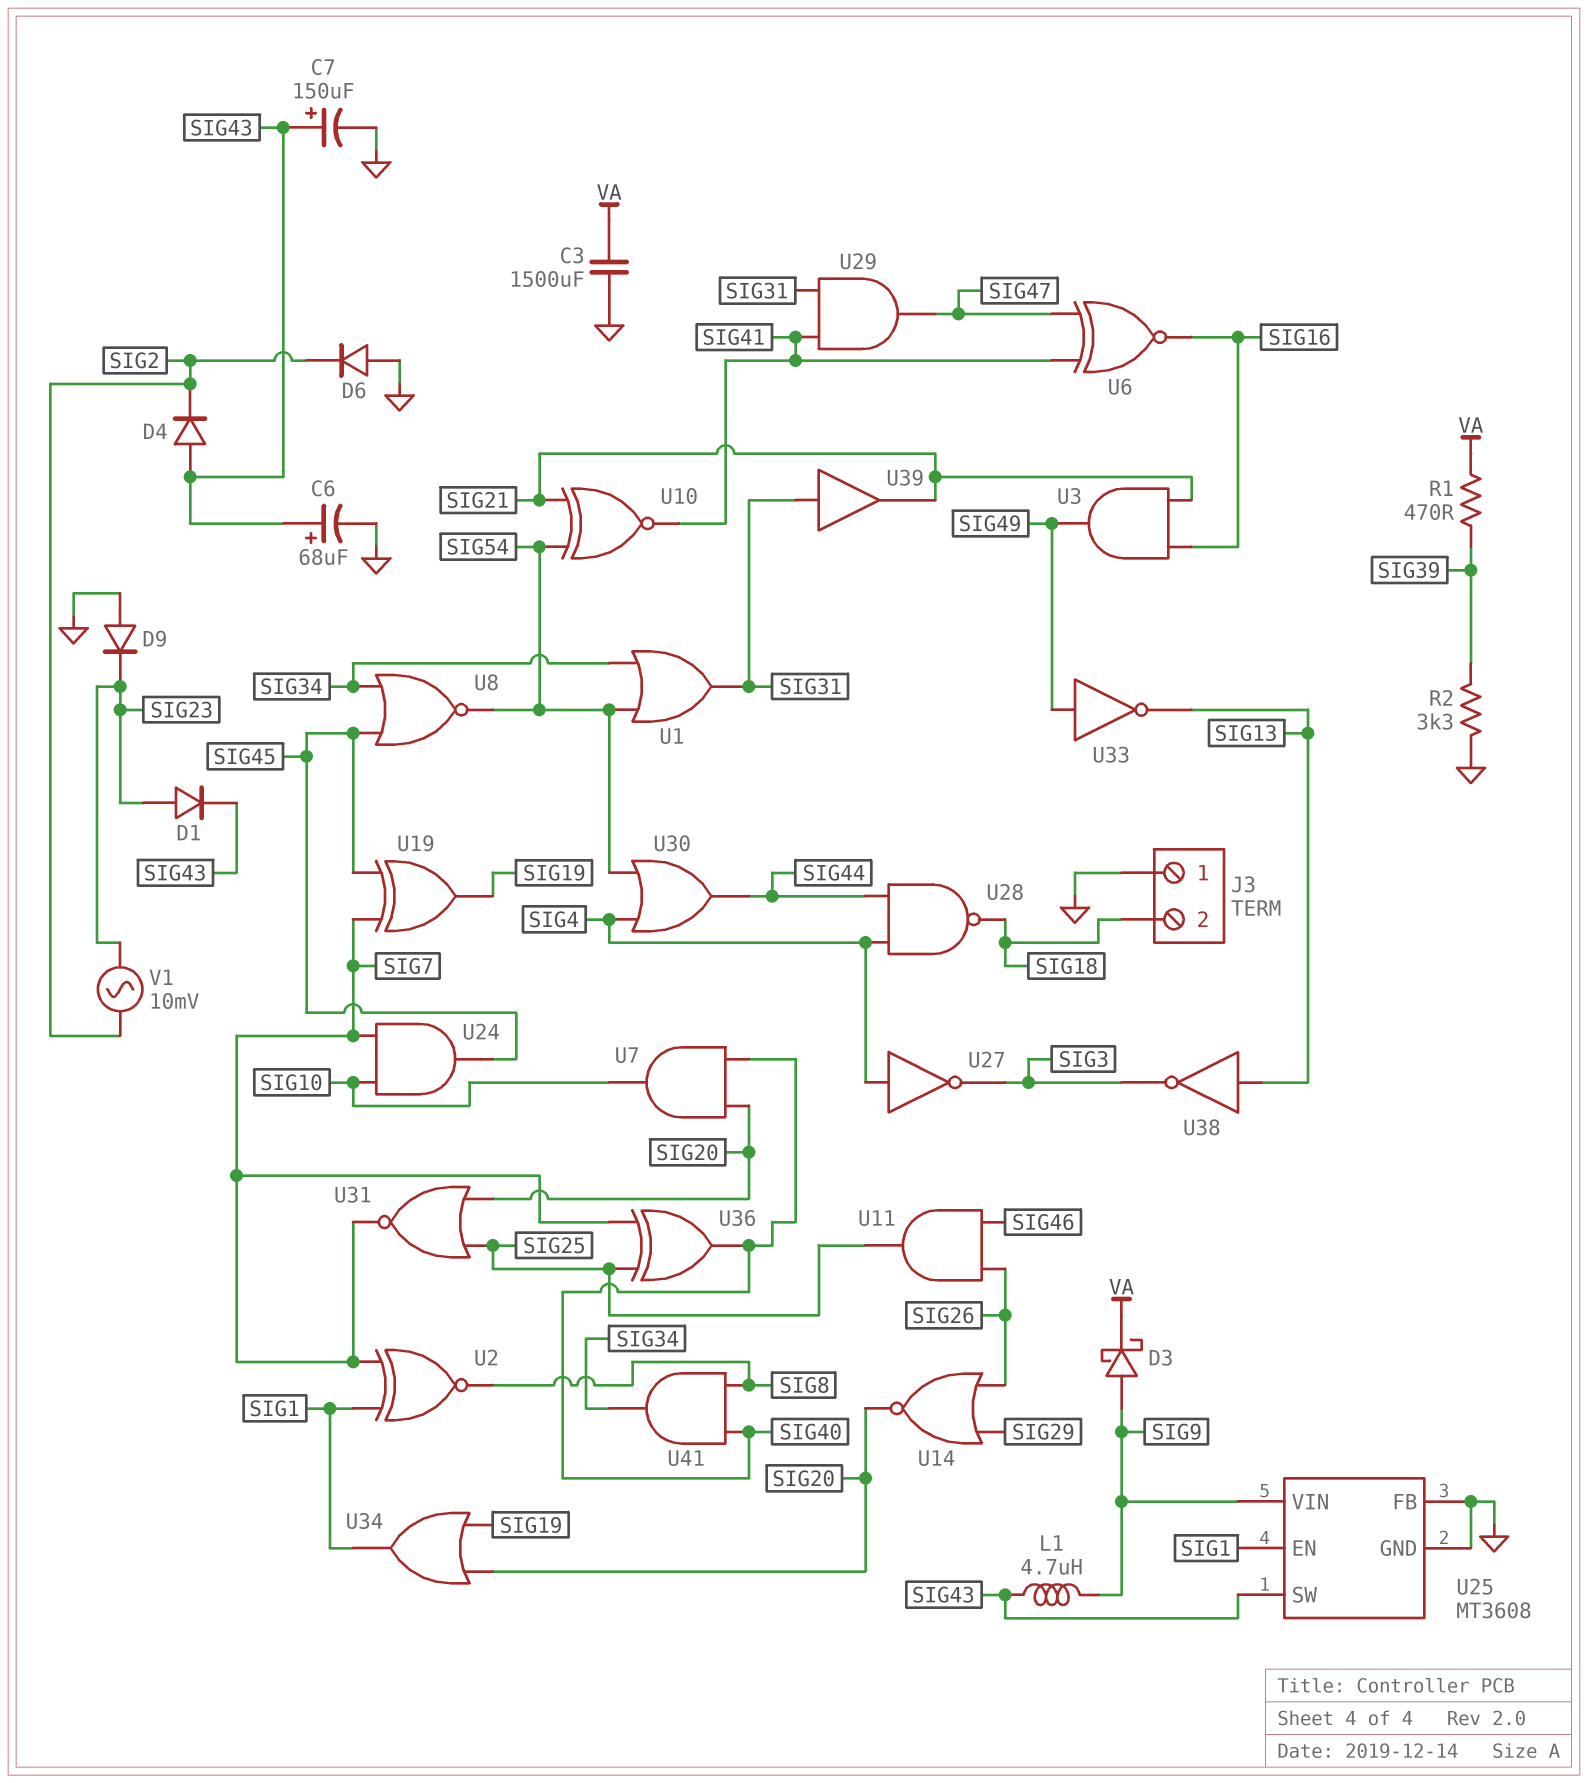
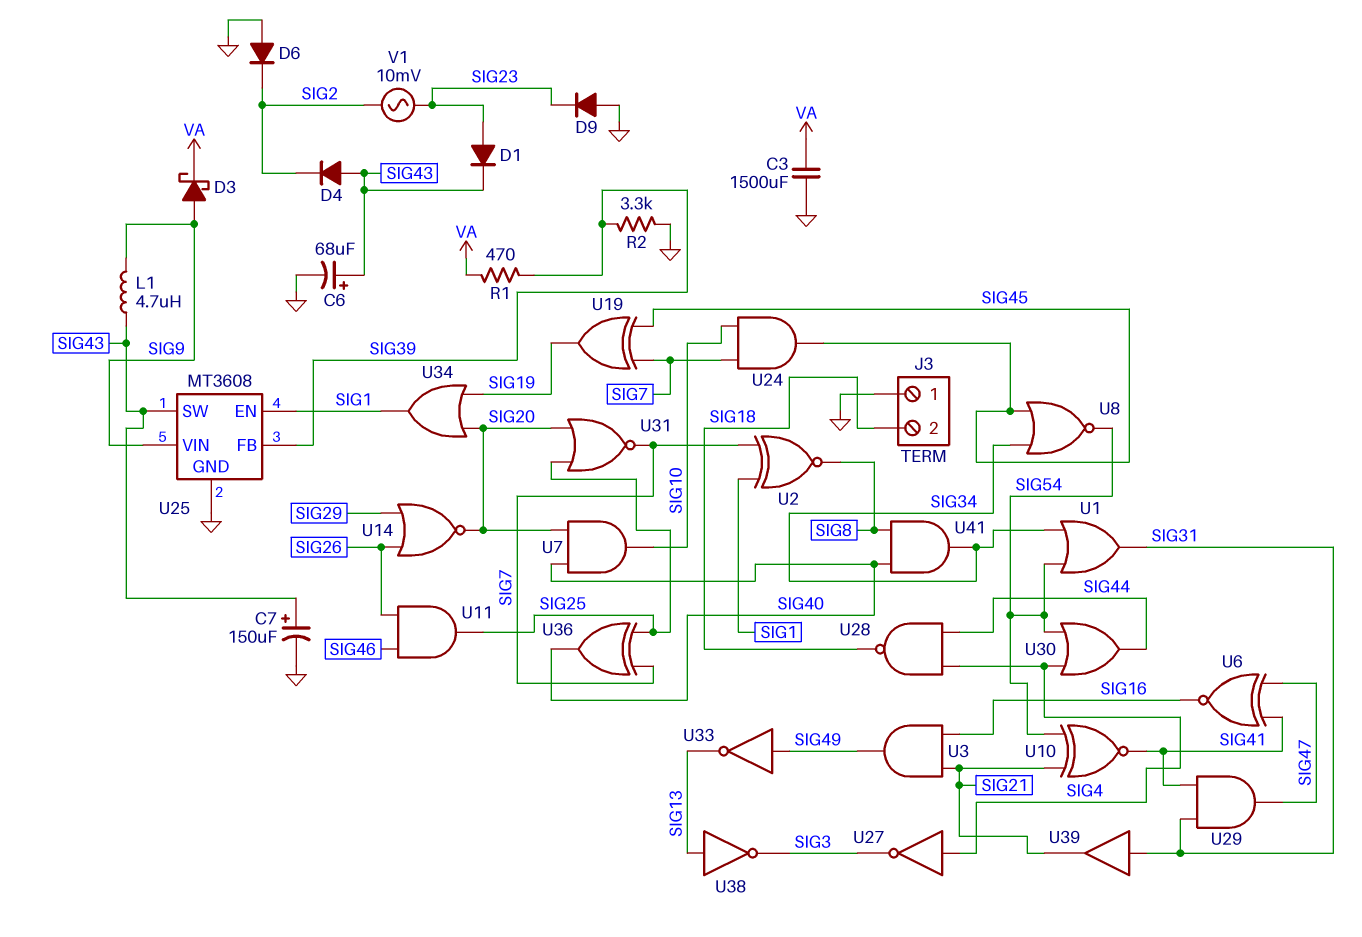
U25 pin FB: GND -> SIG39

